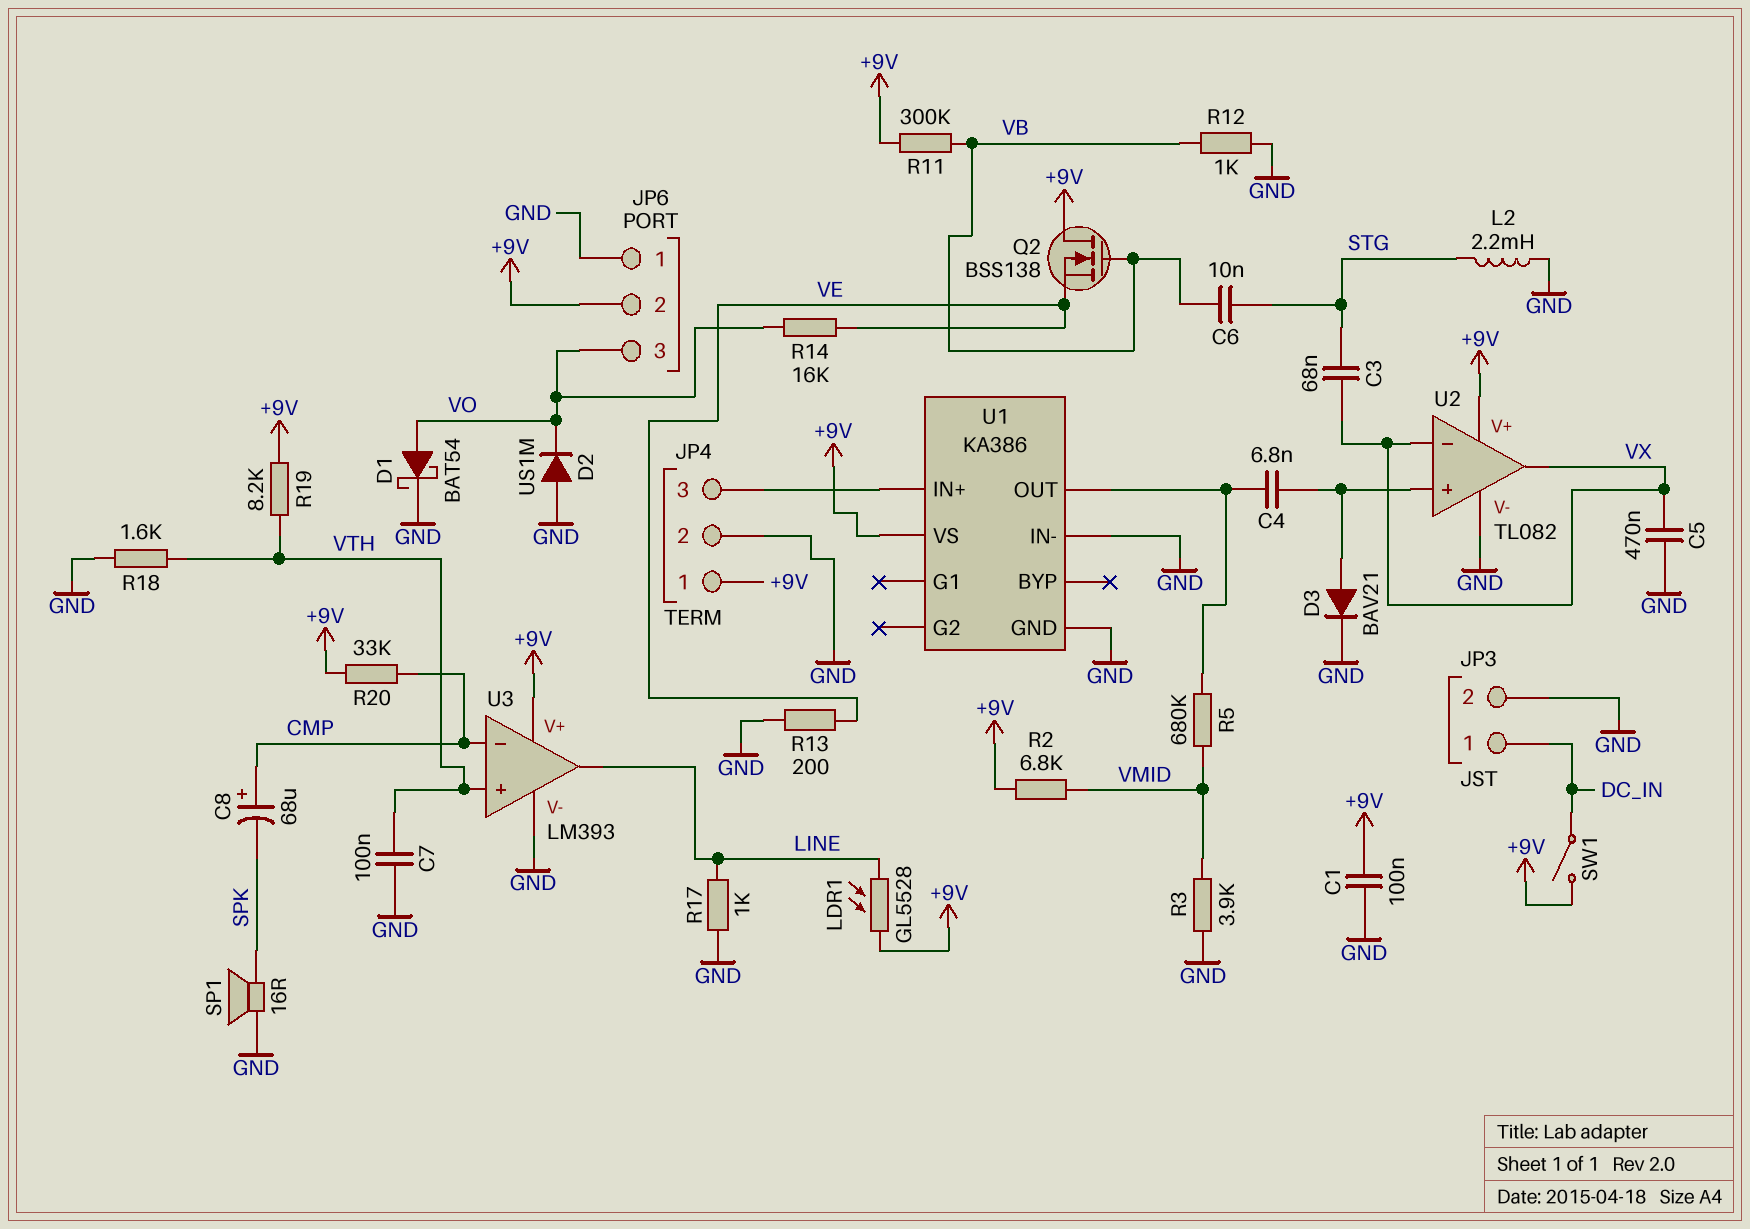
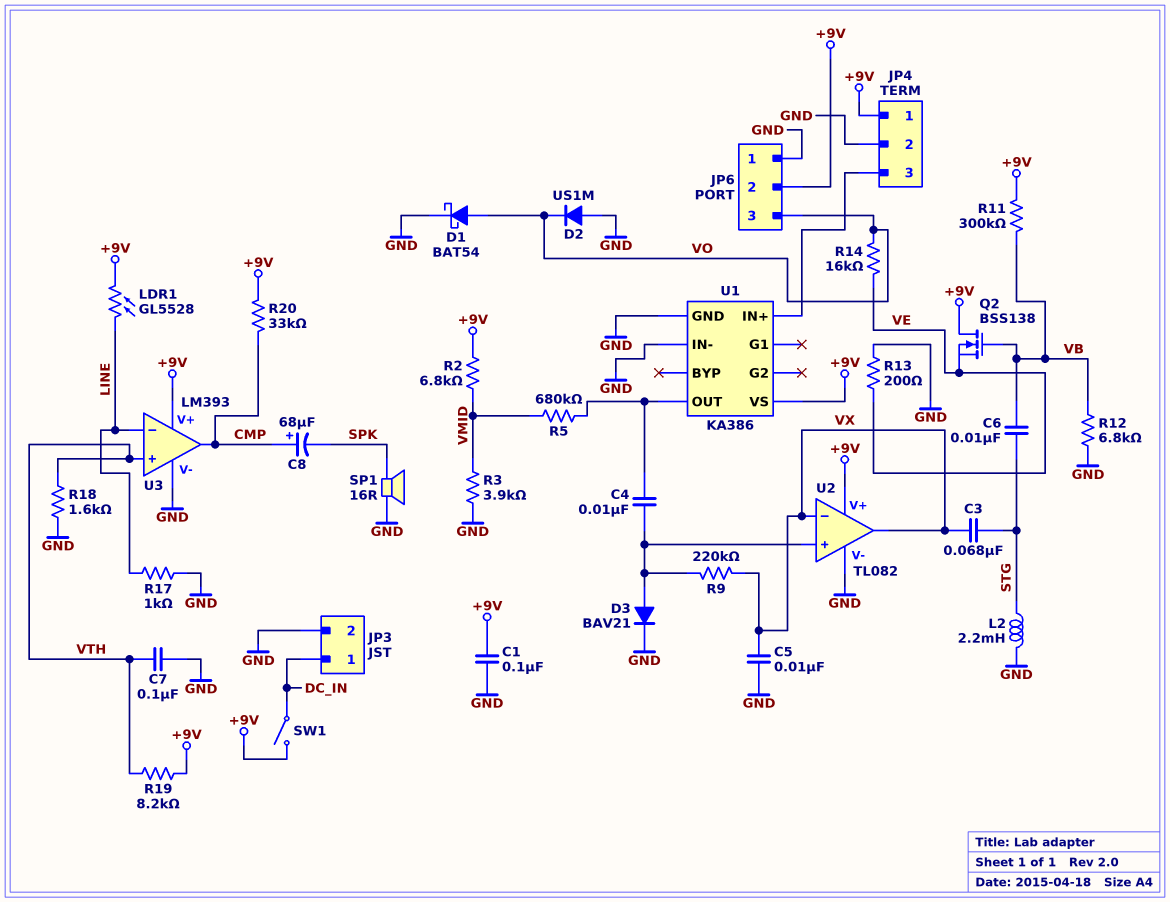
C4: 6.8nF (U1/OUT, U2/in+) -> 10nF (U1/OUT, U2/in+)
C5: 470nF (GND, VX) -> 10nF (GND, VX)
R9: none -> 220k (U2/in+, VX)
R12: 1k (GND, VB) -> 6.8k (GND, VB)
U3 pin in-: CMP -> LINE
U3 pin out: LINE -> CMP

